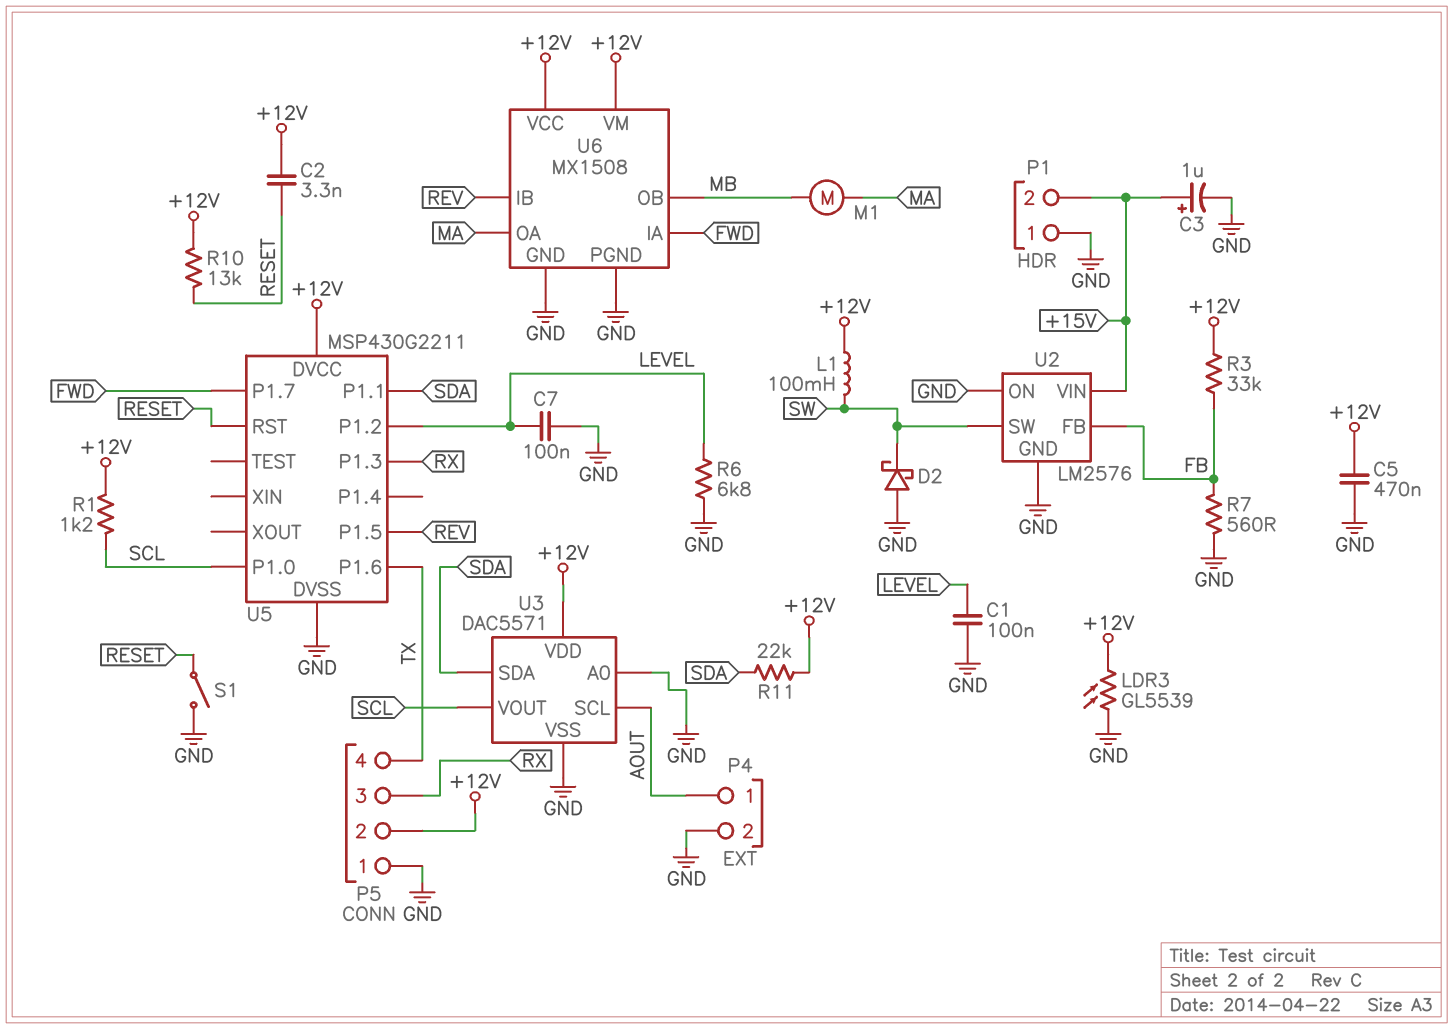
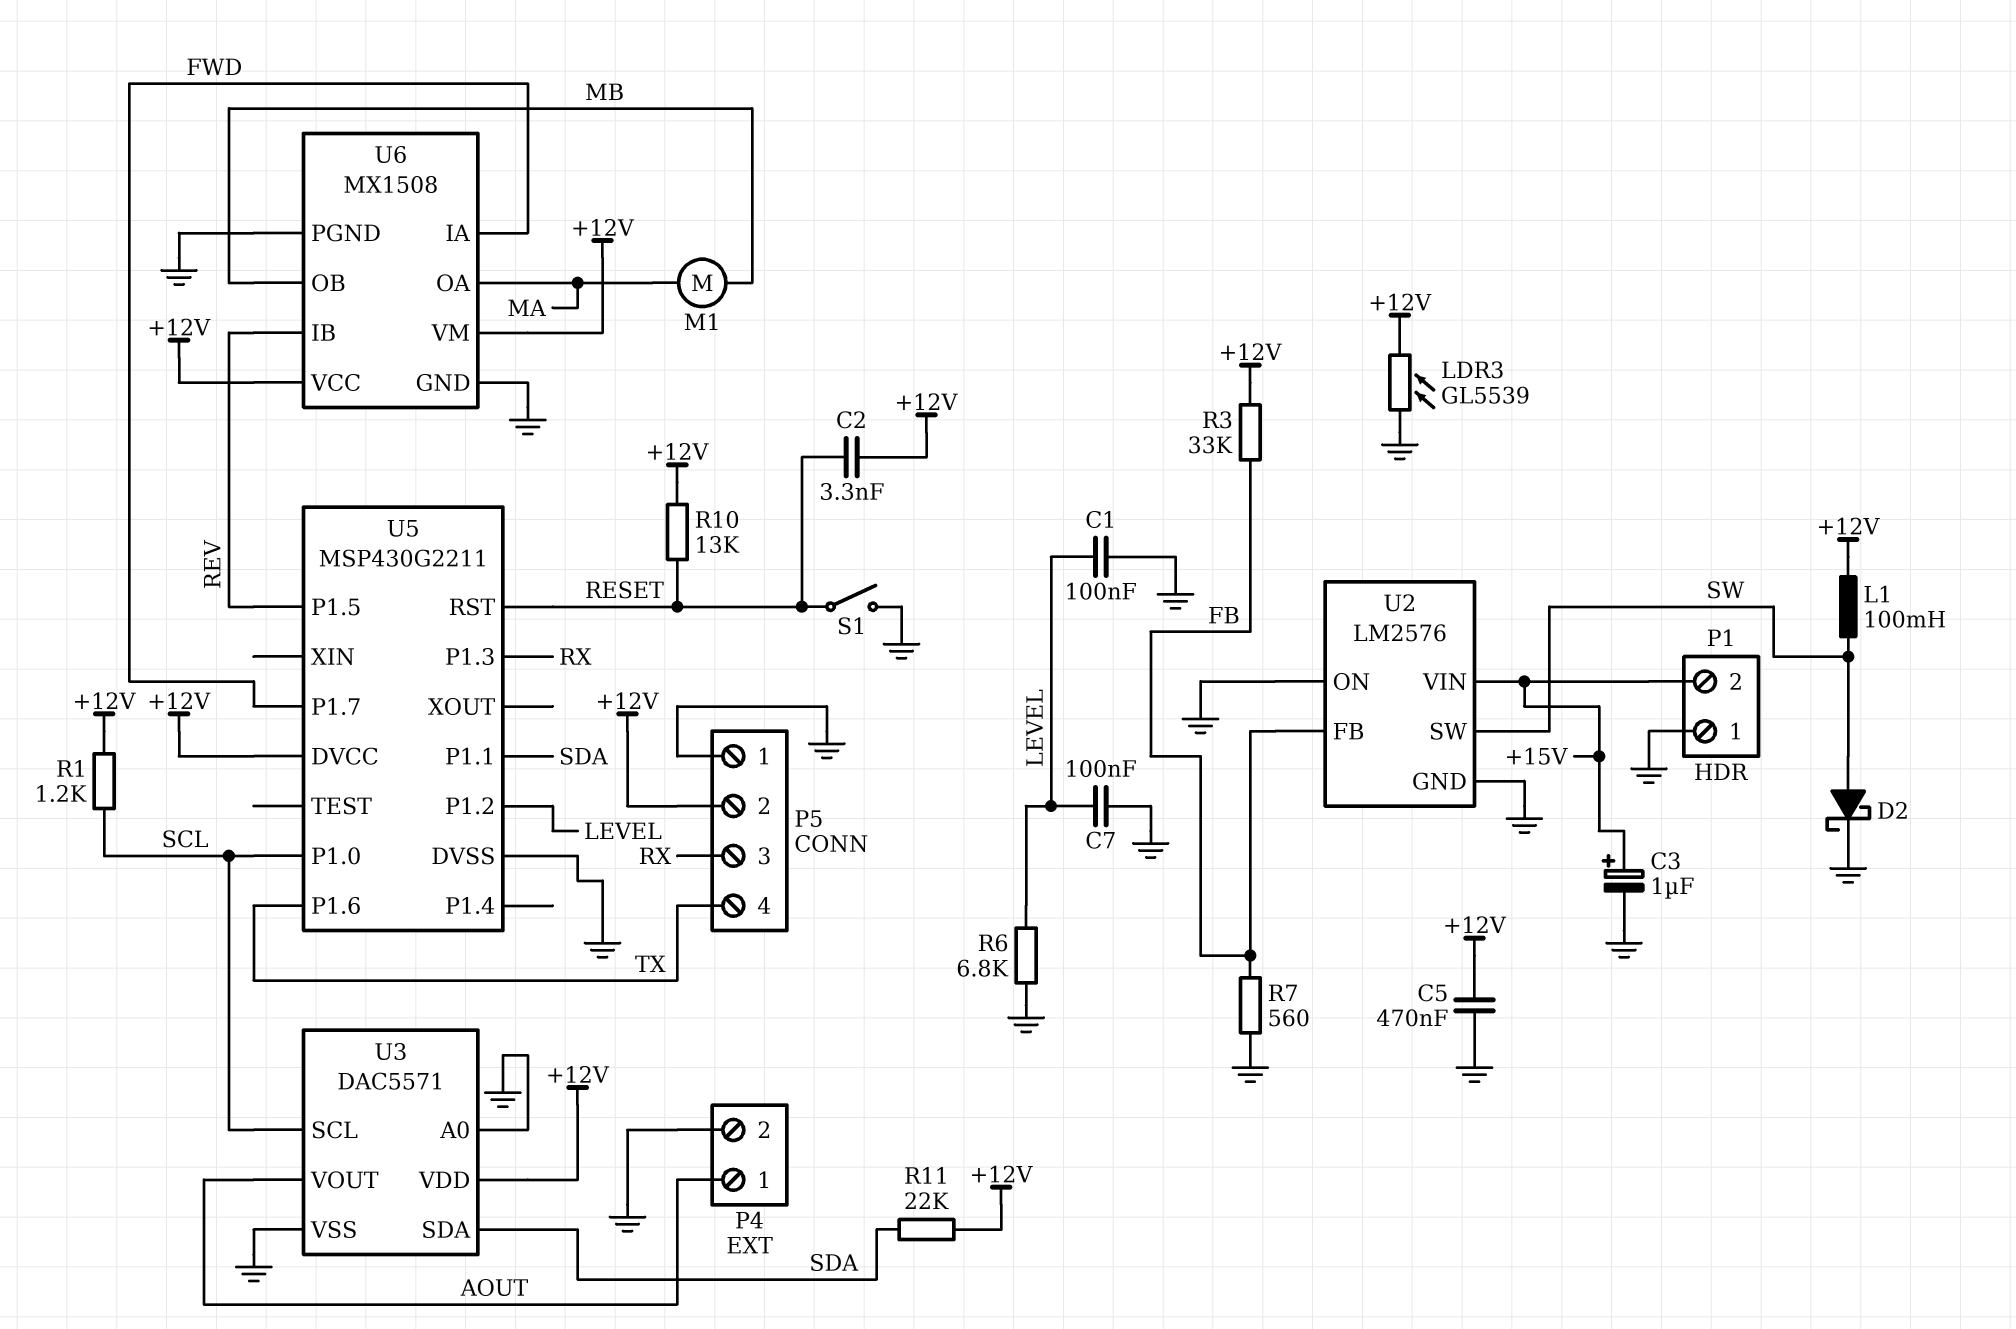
D2: schottky (A GND, K SW) -> schottky (A SW, K GND)
U3 pin SCL: AOUT -> SCL
U3 pin VOUT: SCL -> AOUT

